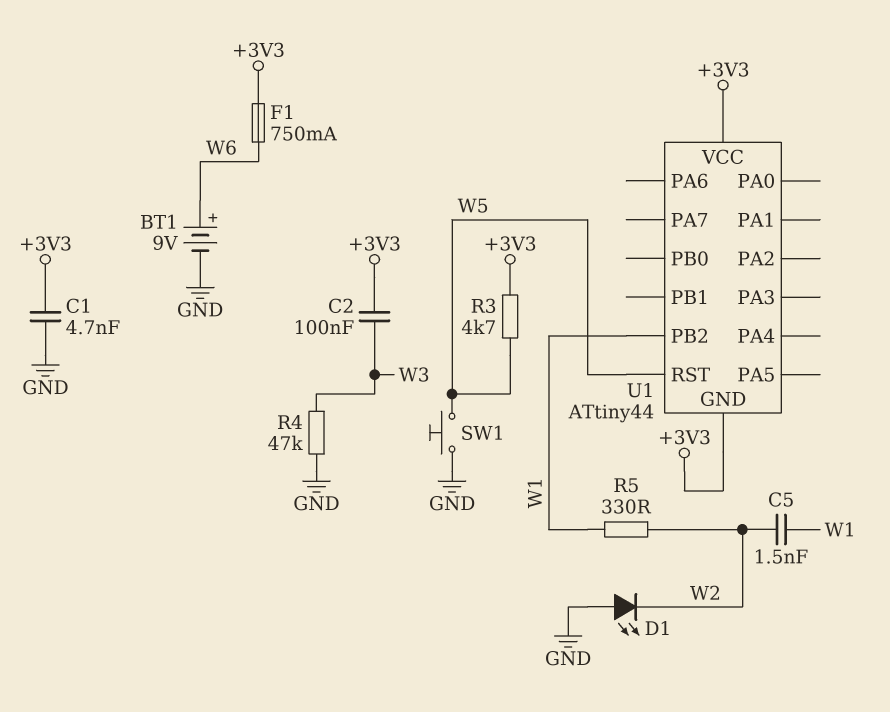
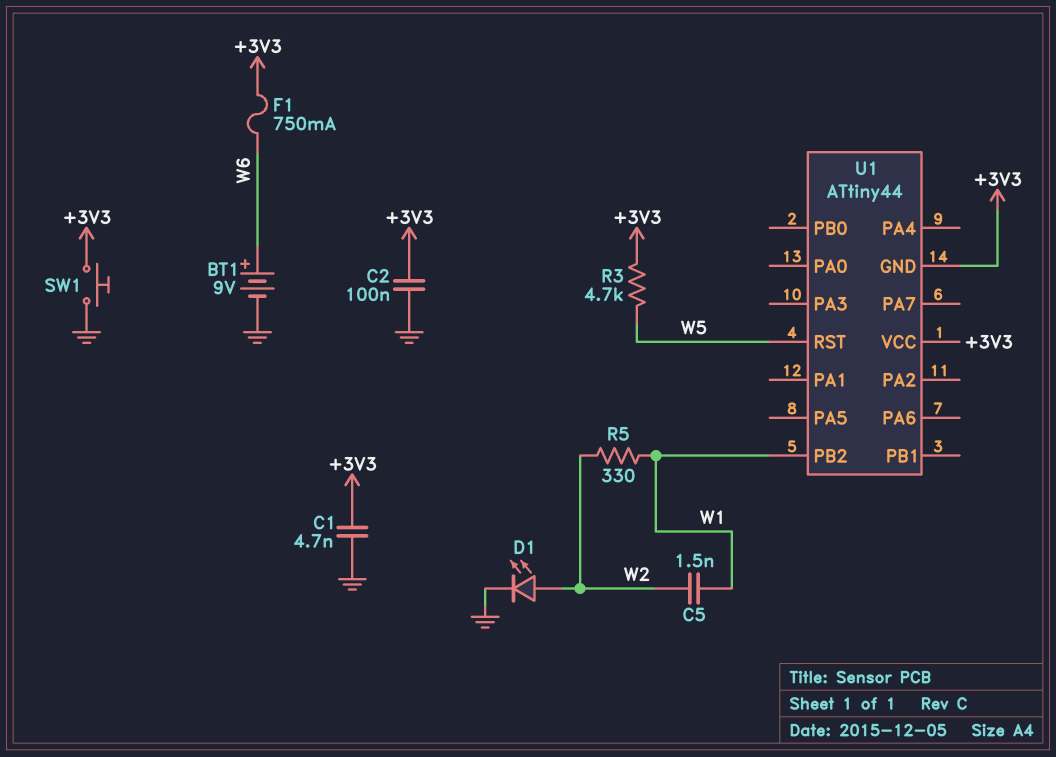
C2: 100nF (+3V3, W3) -> 100nF (+3V3, GND)
D1: LED (A GND, K W2) -> LED (A W2, K GND)
R4: 47k (GND, W3) -> none
SW1: button (GND, W5) -> button (+3V3, GND)

